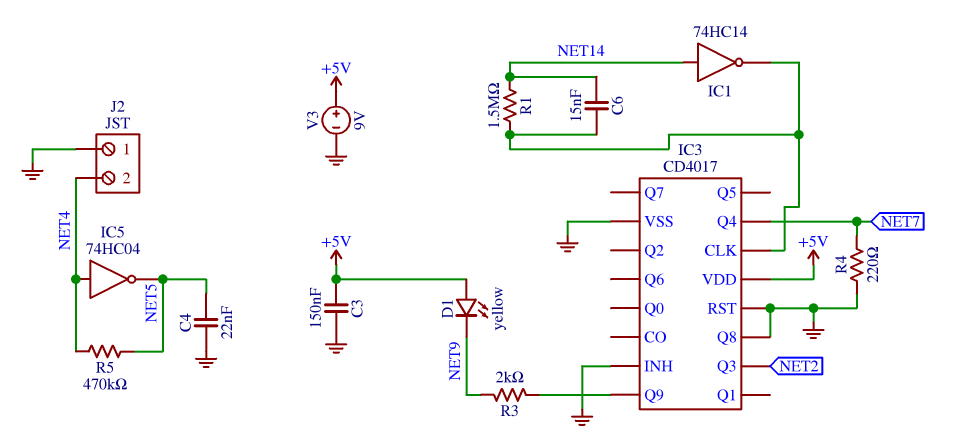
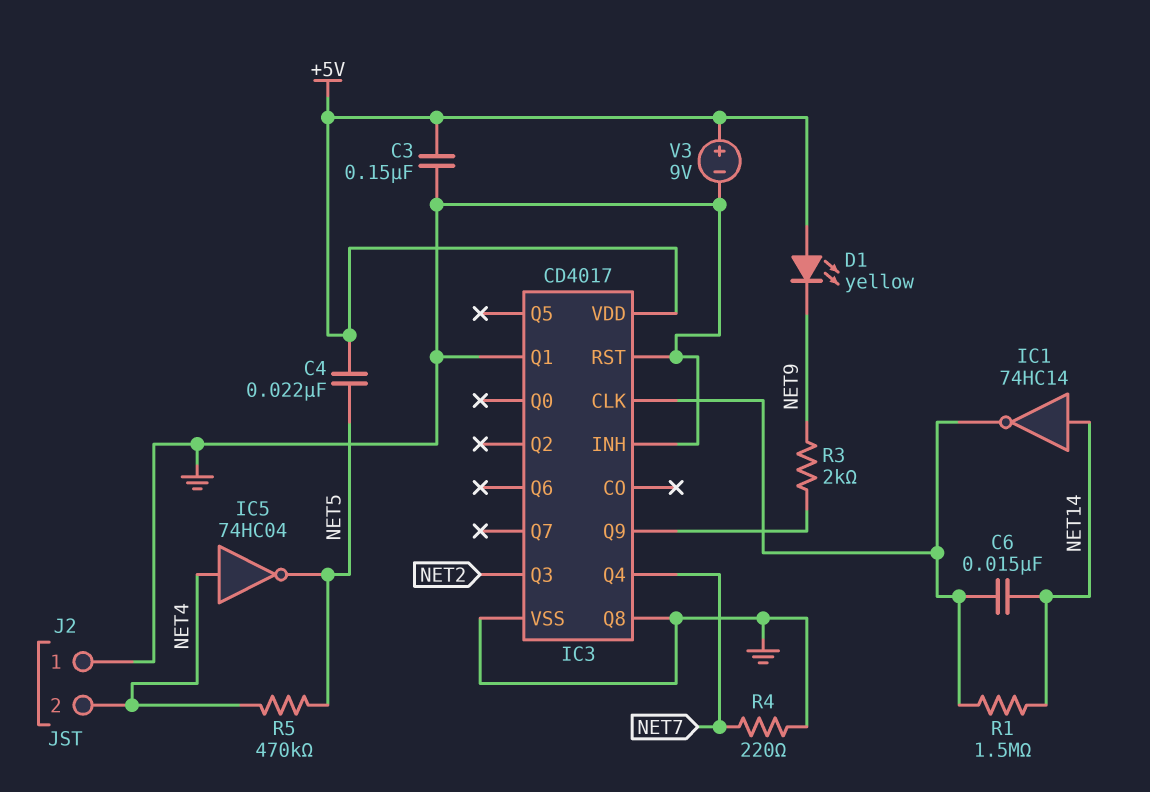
C4: 22nF (GND, NET5) -> 22nF (+5V, NET5)
IC3 pin Q1: none -> GND

